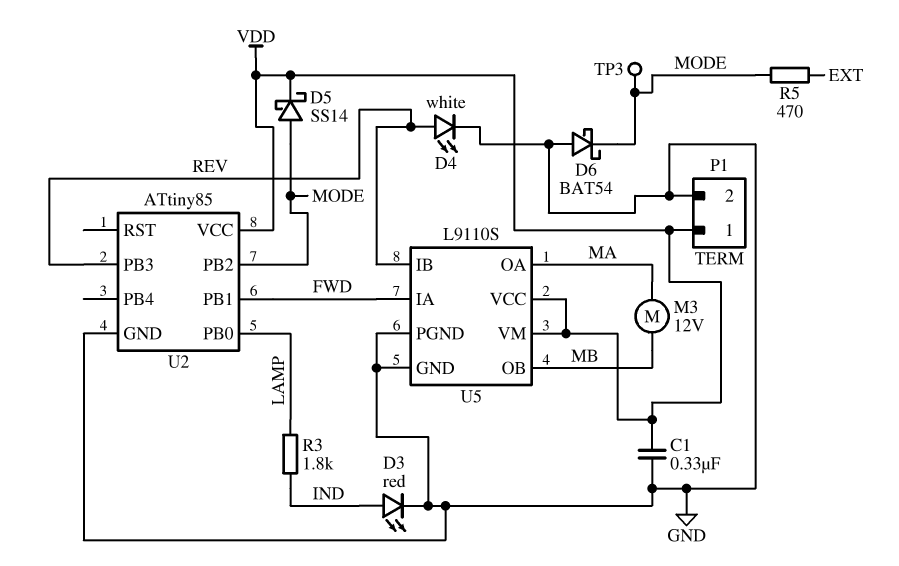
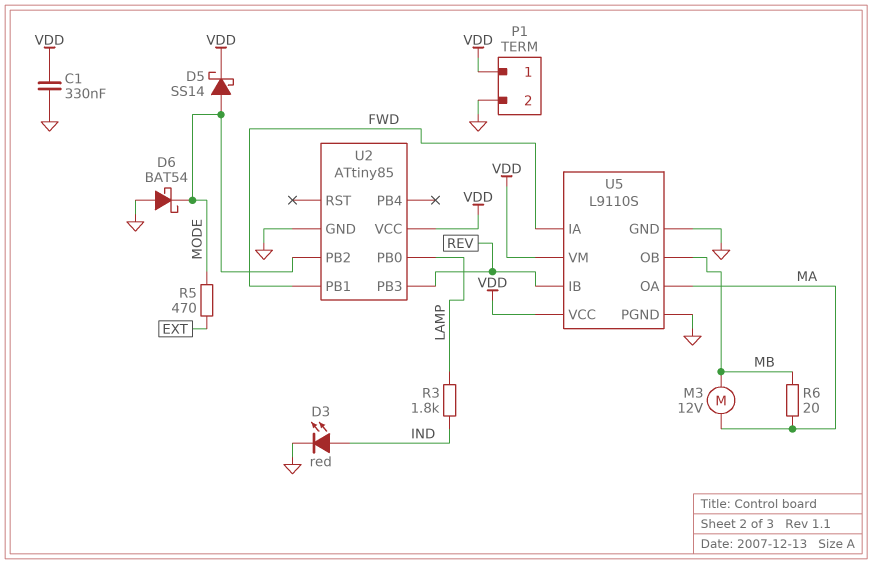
D4: LED white (A REV, K GND) -> none
R6: none -> 20 (MA, MB)
TP3: test point (MODE) -> none

